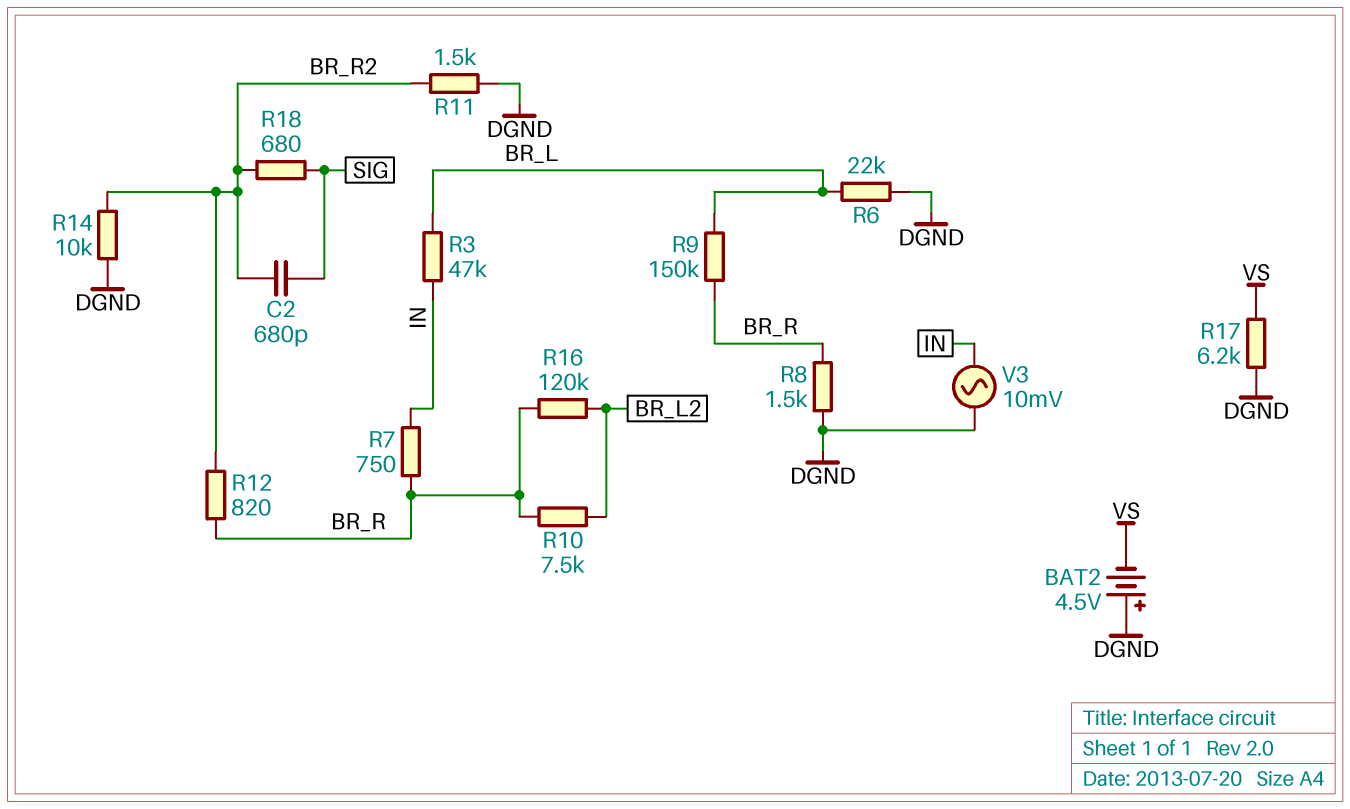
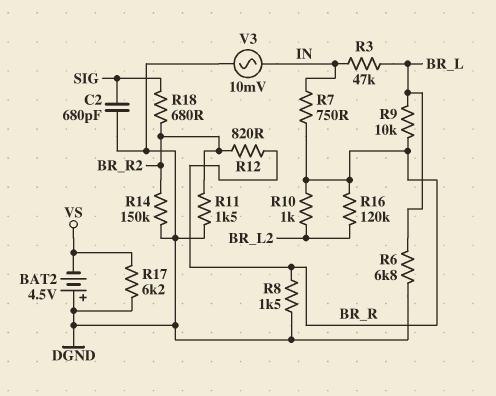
C2: 680pF (BR_R2, SIG) -> 680pF (DGND, SIG)
R6: 22k (BR_L, DGND) -> 6.8k (BR_L, DGND)
R9: 150k (BR_L, BR_R) -> 10k (BR_L, BR_R)
R10: 7.5k (BR_L2, BR_R) -> 1k (BR_L2, BR_R)
R14: 10k (BR_R2, DGND) -> 150k (BR_R2, DGND)

